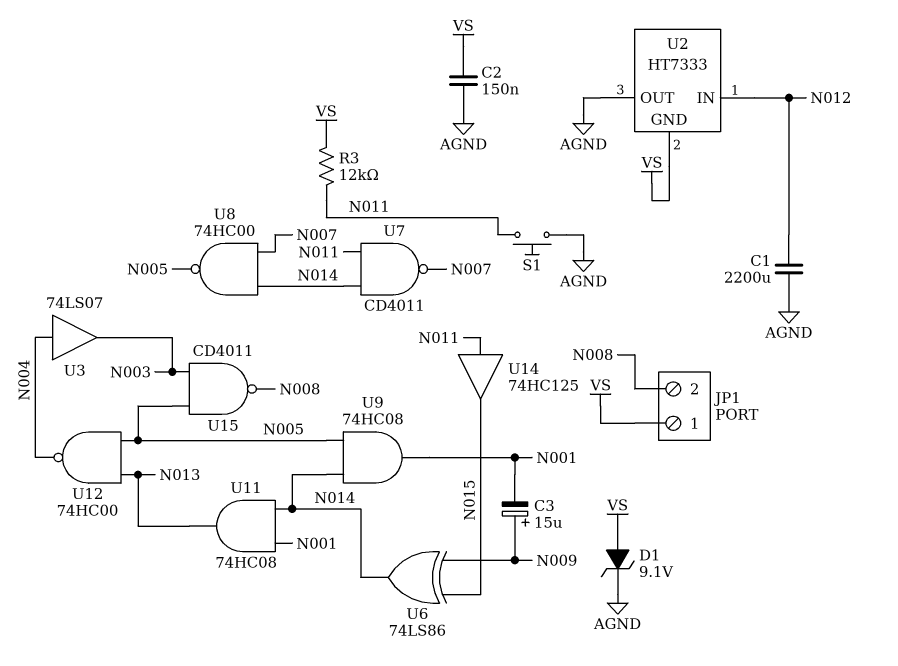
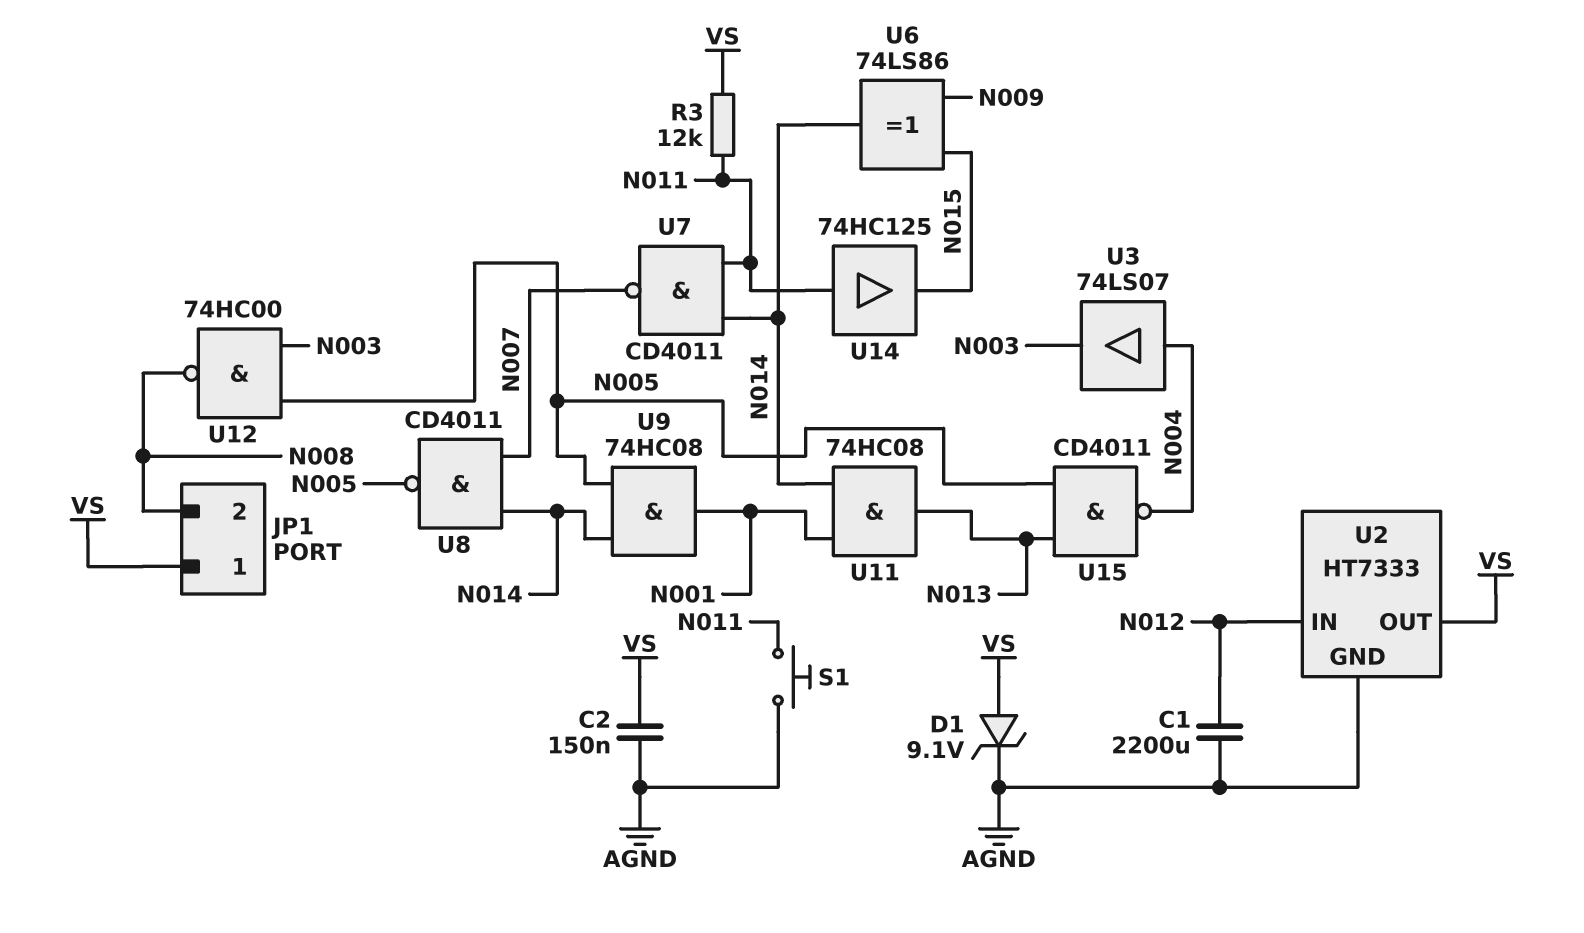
C3: 15uF (plus N009, minus N001) -> none
U2 pin GND: VS -> AGND
U2 pin OUT: AGND -> VS
U8: NAND 74HC00 (in N007, in N014, out N005) -> NAND CD4011 (in N007, in N014, out N005)
U12: NAND 74HC00 (in N005, in N013, out N004) -> NAND 74HC00 (in N003, in N005, out N008)
U15: NAND CD4011 (in N003, in N005, out N008) -> NAND CD4011 (in N005, in N013, out N004)

